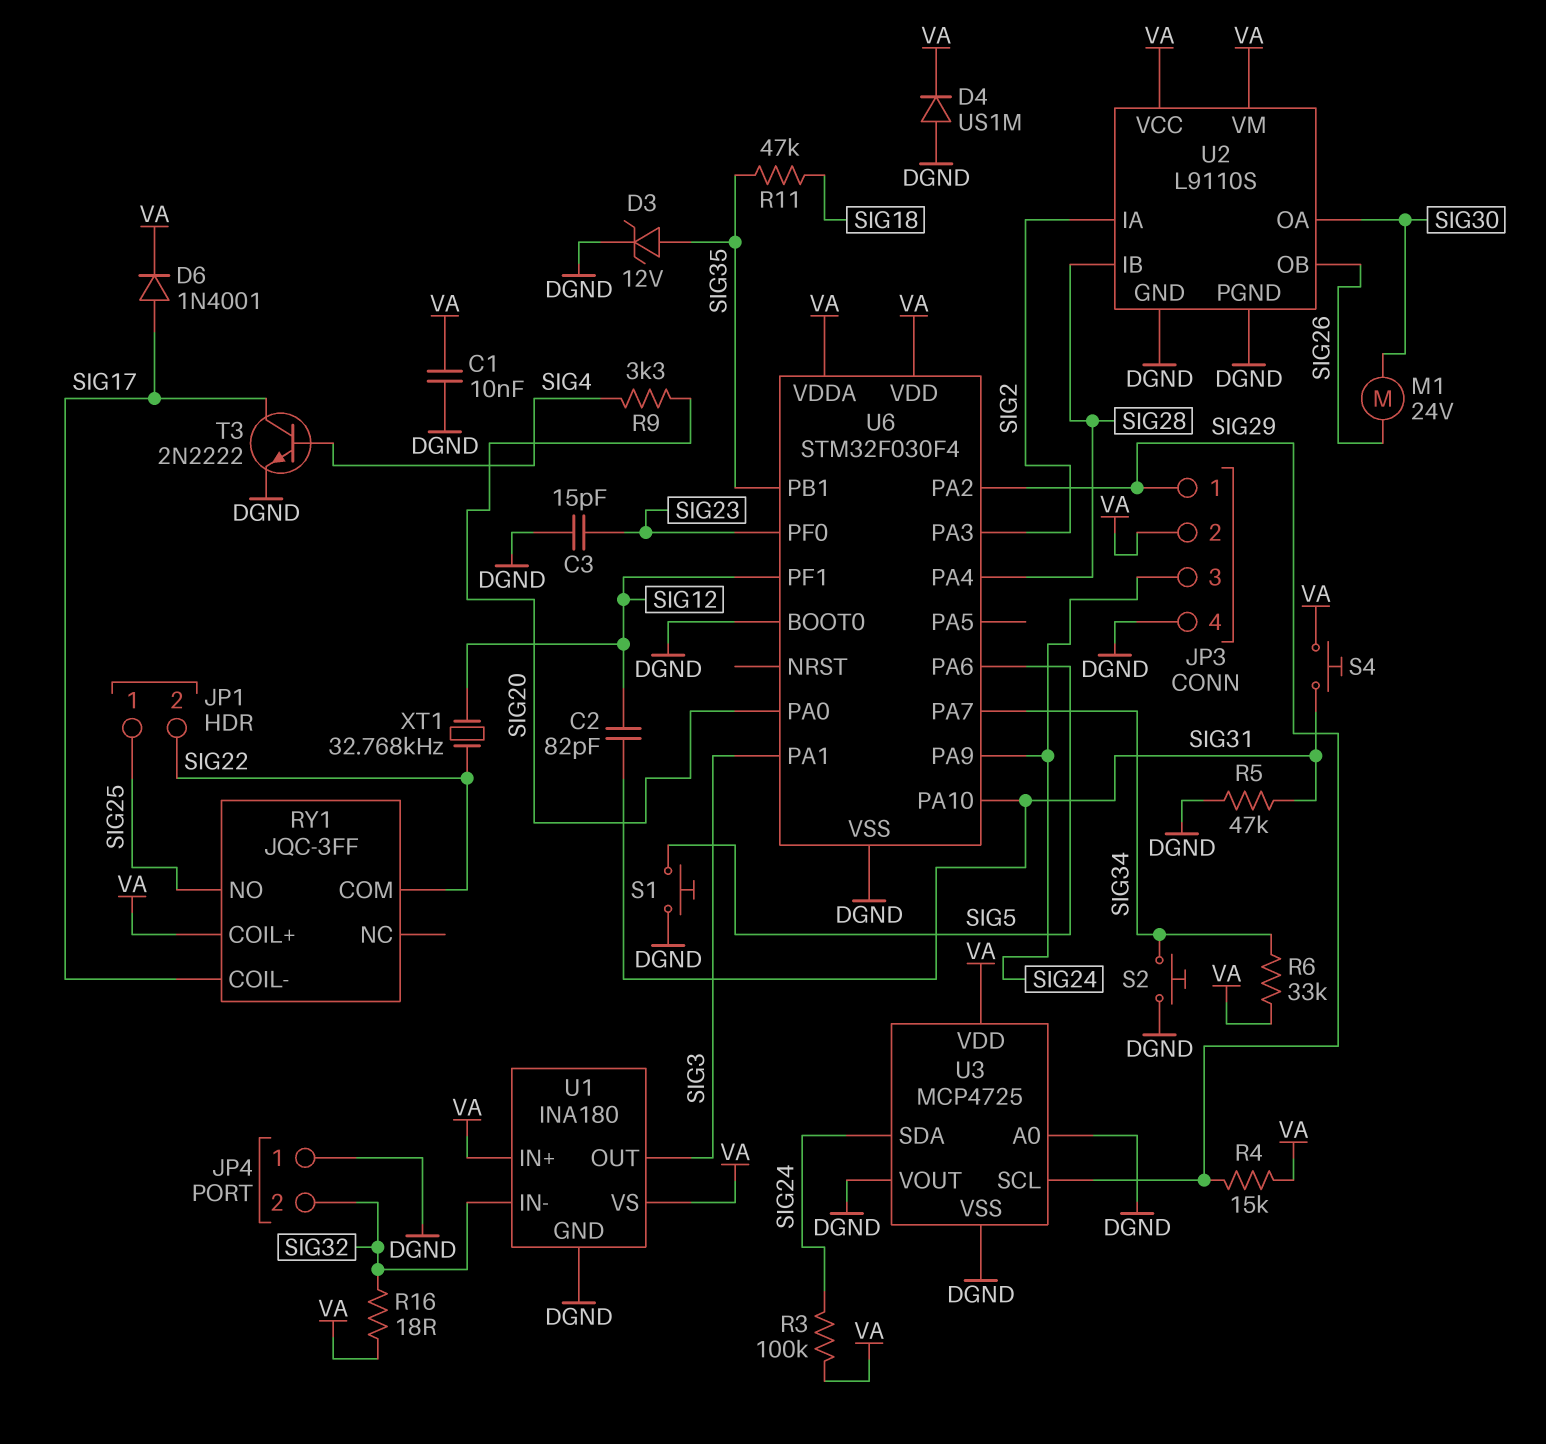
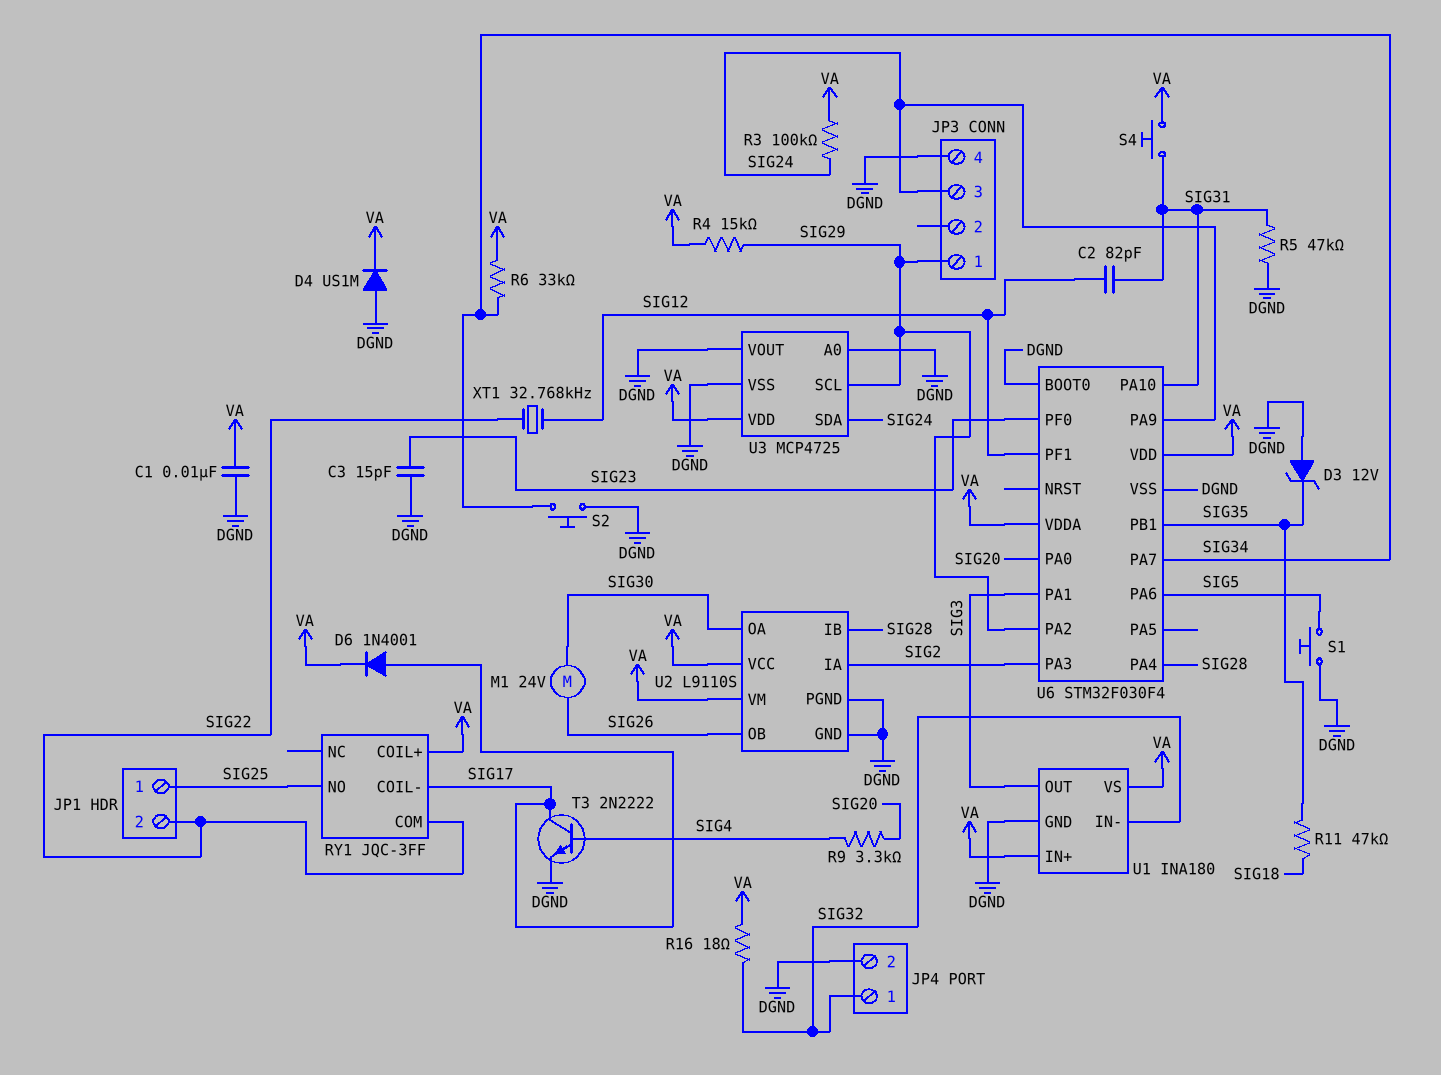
D3: zener 12V (A SIG35, K DGND) -> zener 12V (A DGND, K SIG35)
JP3 pin 2: VA -> none
JP4 pin 1: DGND -> SIG32
JP4 pin 2: SIG32 -> DGND

